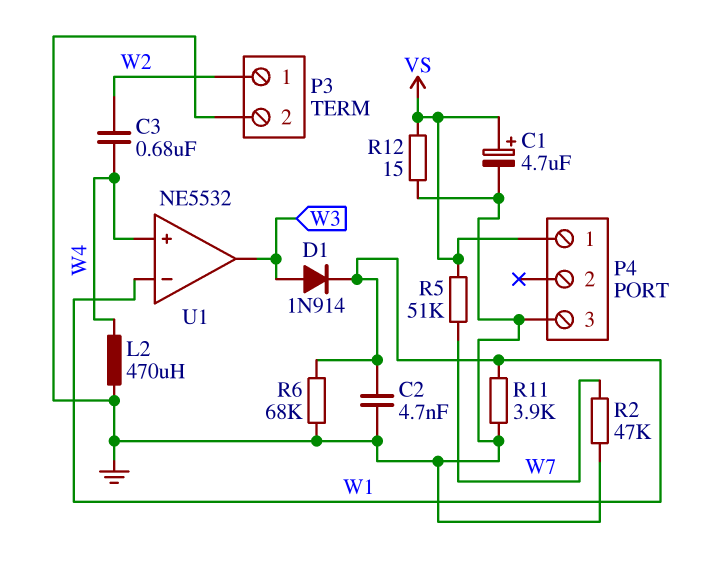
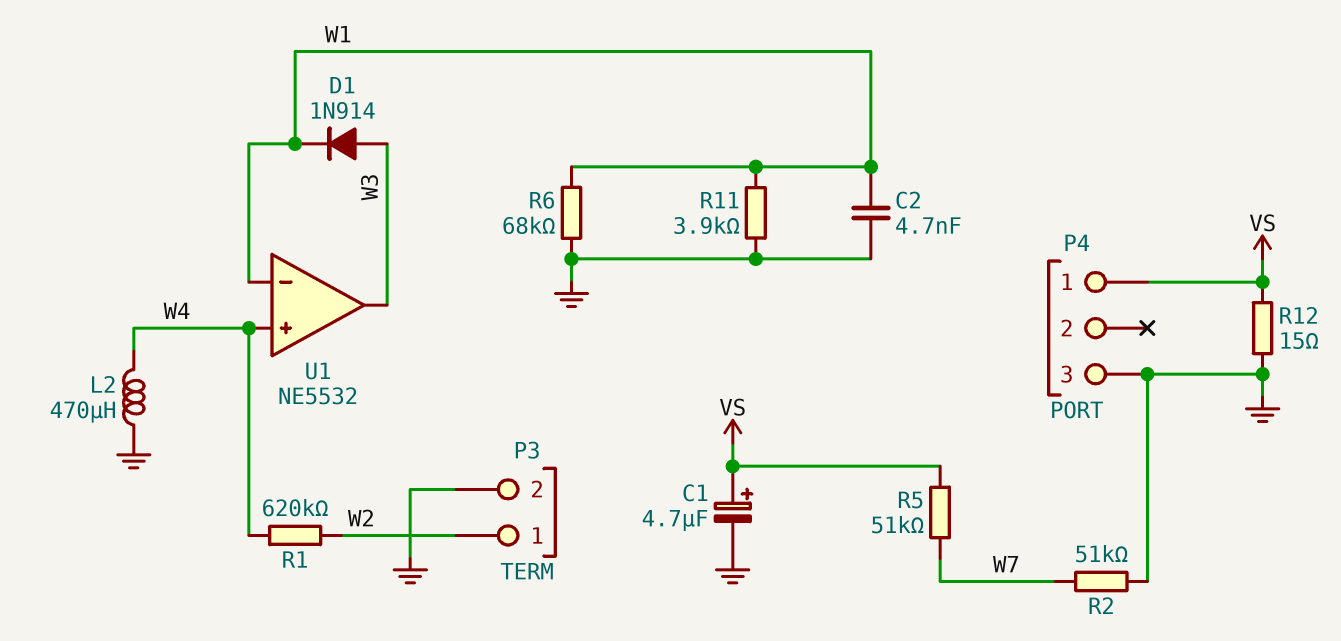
C3: 680nF (W2, W4) -> none
R1: none -> 620k (W2, W4)
R2: 47k (GND, W7) -> 51k (GND, W7)

